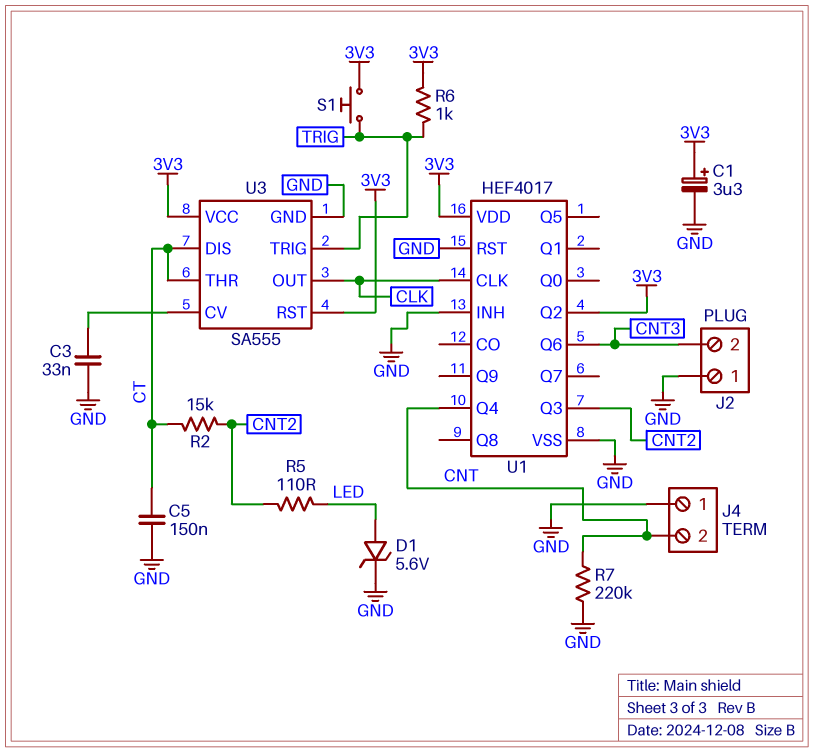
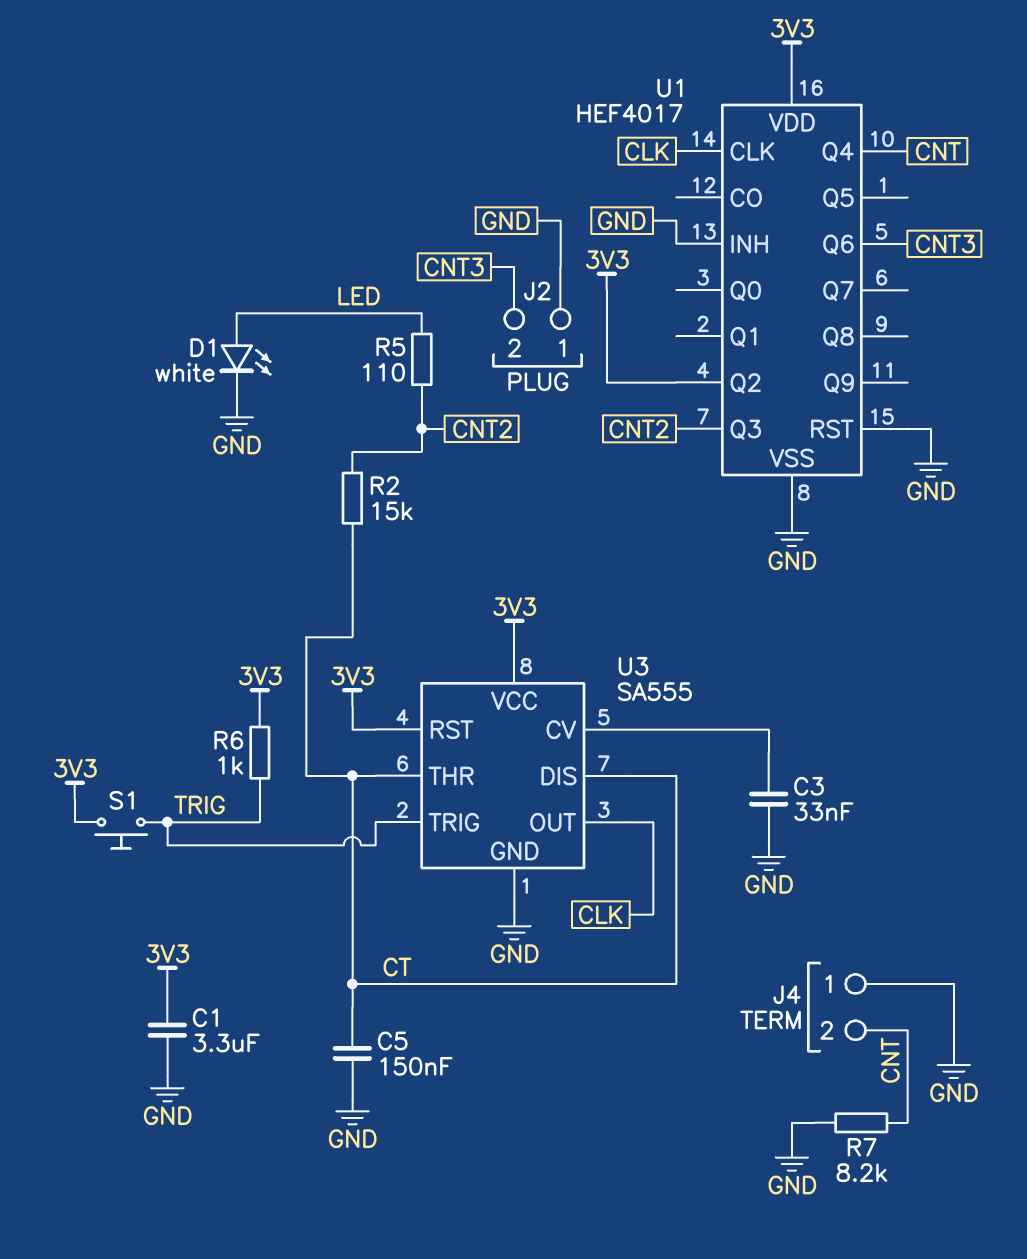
C1: 3.3uF (plus 3V3, minus GND) -> 3.3uF (3V3, GND)
D1: zener 5.6V (A LED, K GND) -> LED white (A LED, K GND)
R7: 220k (CNT, GND) -> 8.2k (CNT, GND)

